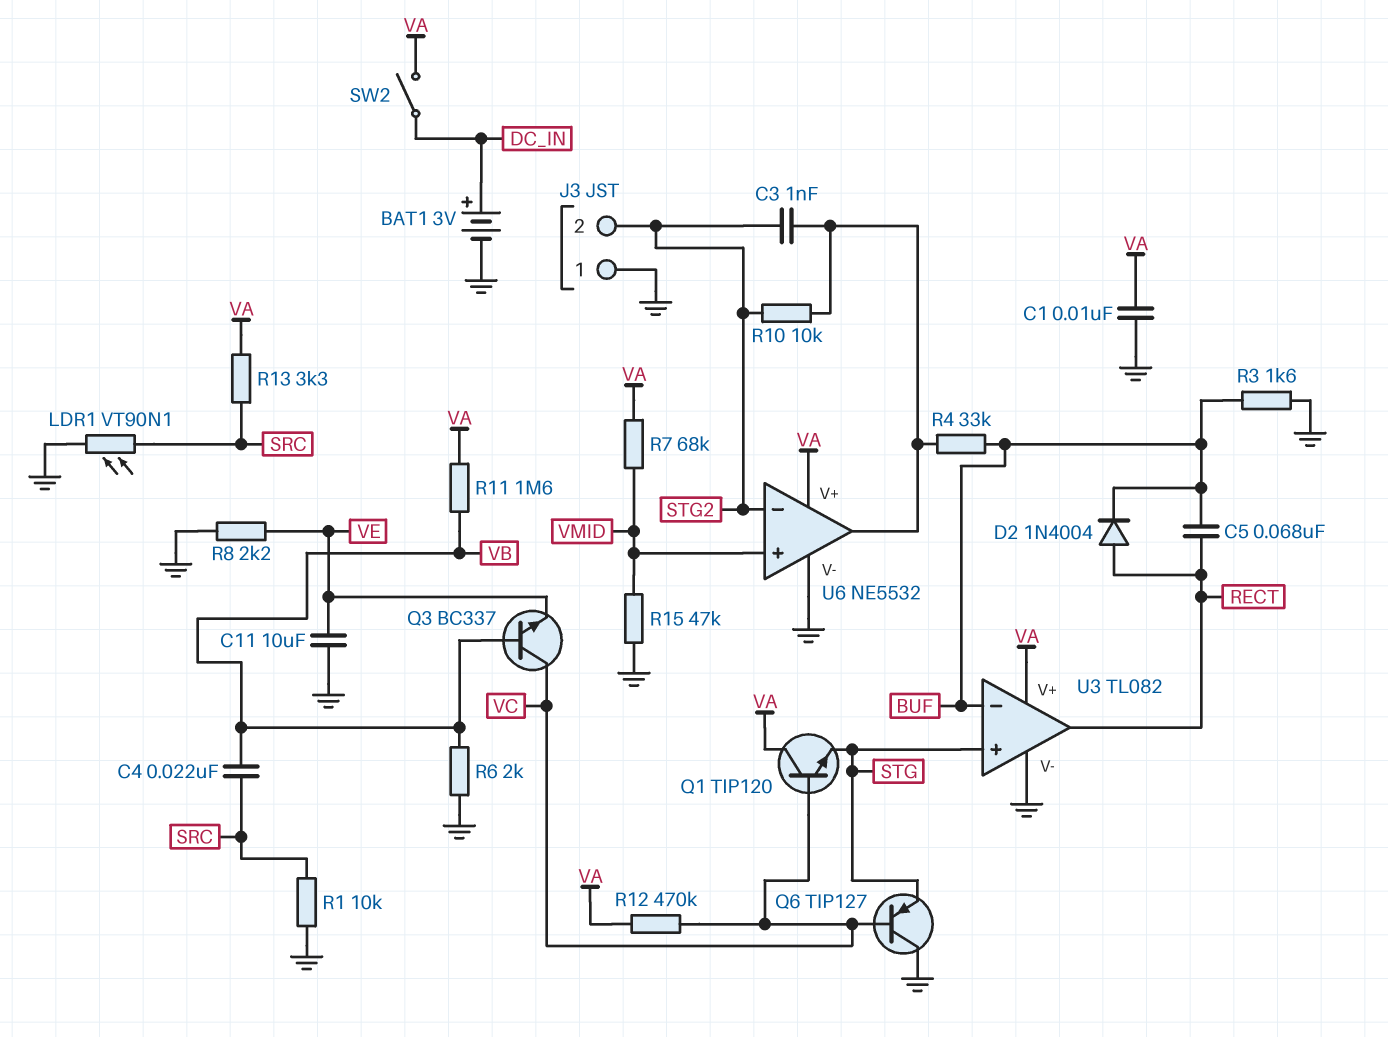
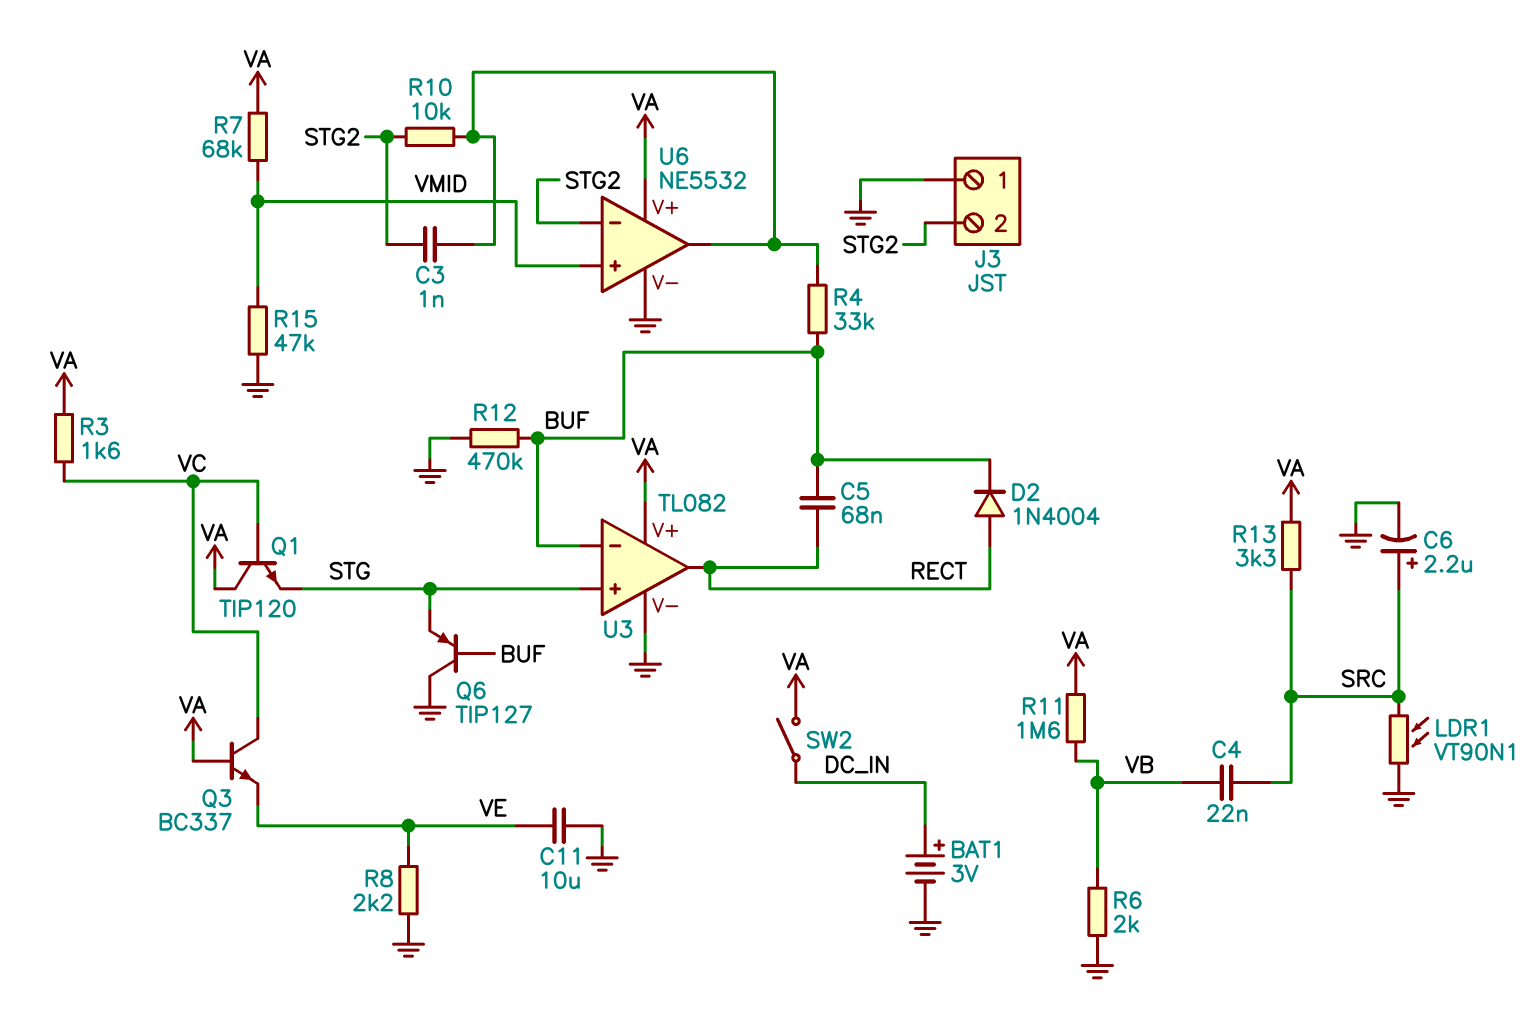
C1: 10nF (GND, VA) -> none
C6: none -> 2.2uF (plus SRC, minus GND)
Q3: NPN BC337 (B VB, C VC, E VE) -> NPN BC337 (B VA, C VC, E VE)
Q6: PNP TIP127 (B VC, C GND, E STG) -> PNP TIP127 (B BUF, C GND, E STG)
R1: 10k (GND, SRC) -> none
R3: 1.6k (BUF, GND) -> 1.6k (VA, VC)
R12: 470k (VA, VC) -> 470k (BUF, GND)

